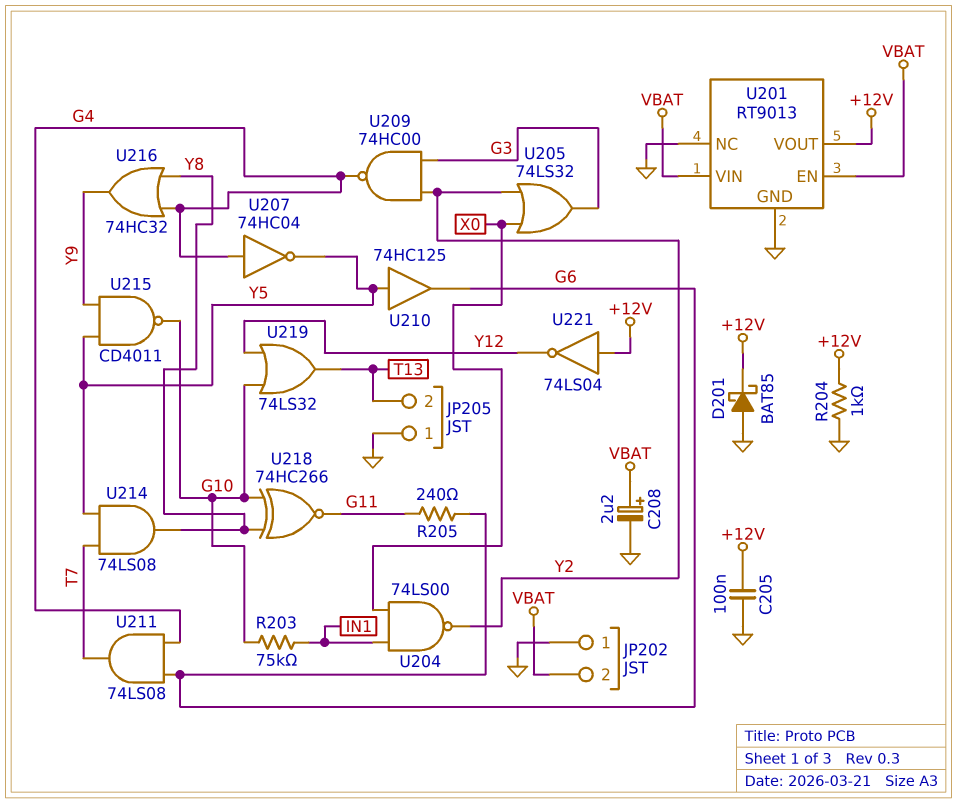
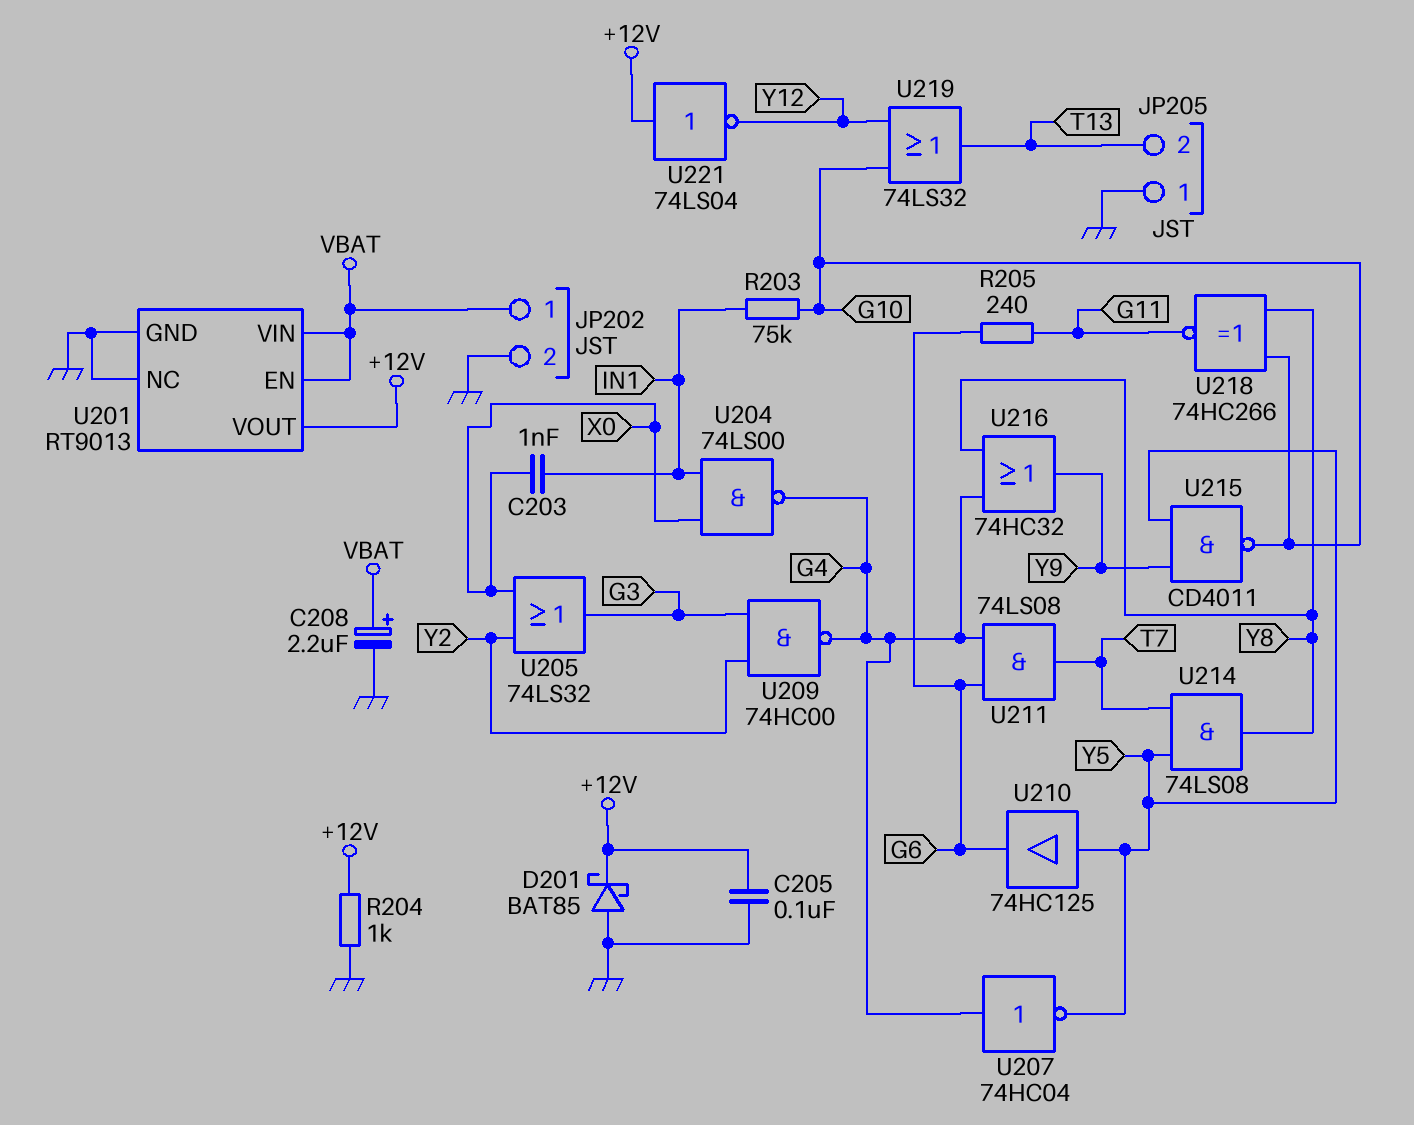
C203: none -> 1nF (IN1, X0)
JP202 pin 1: GND -> VBAT
JP202 pin 2: VBAT -> GND
U204: NAND 74LS00 (in IN1, in X0, out Y2) -> NAND 74LS00 (in IN1, in X0, out G4)

